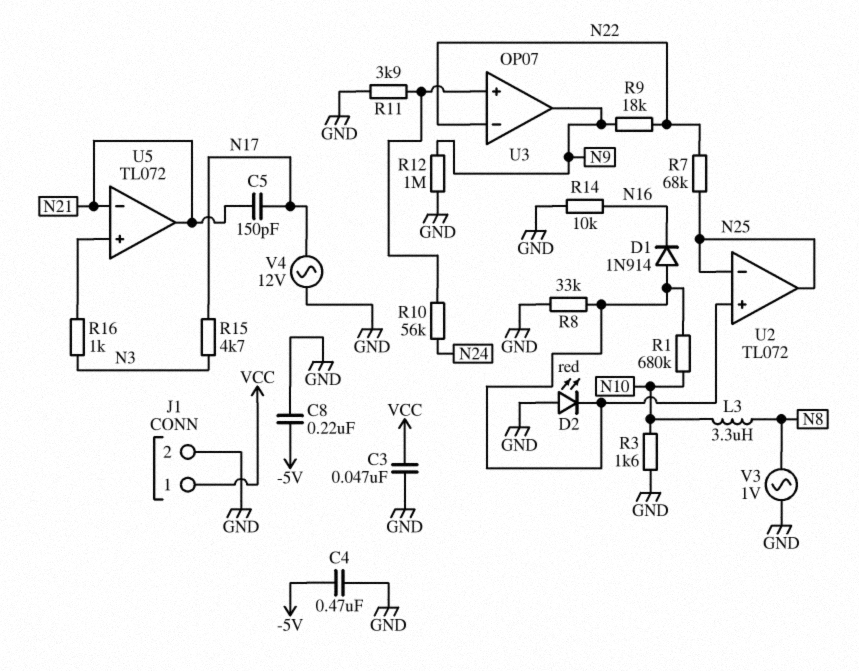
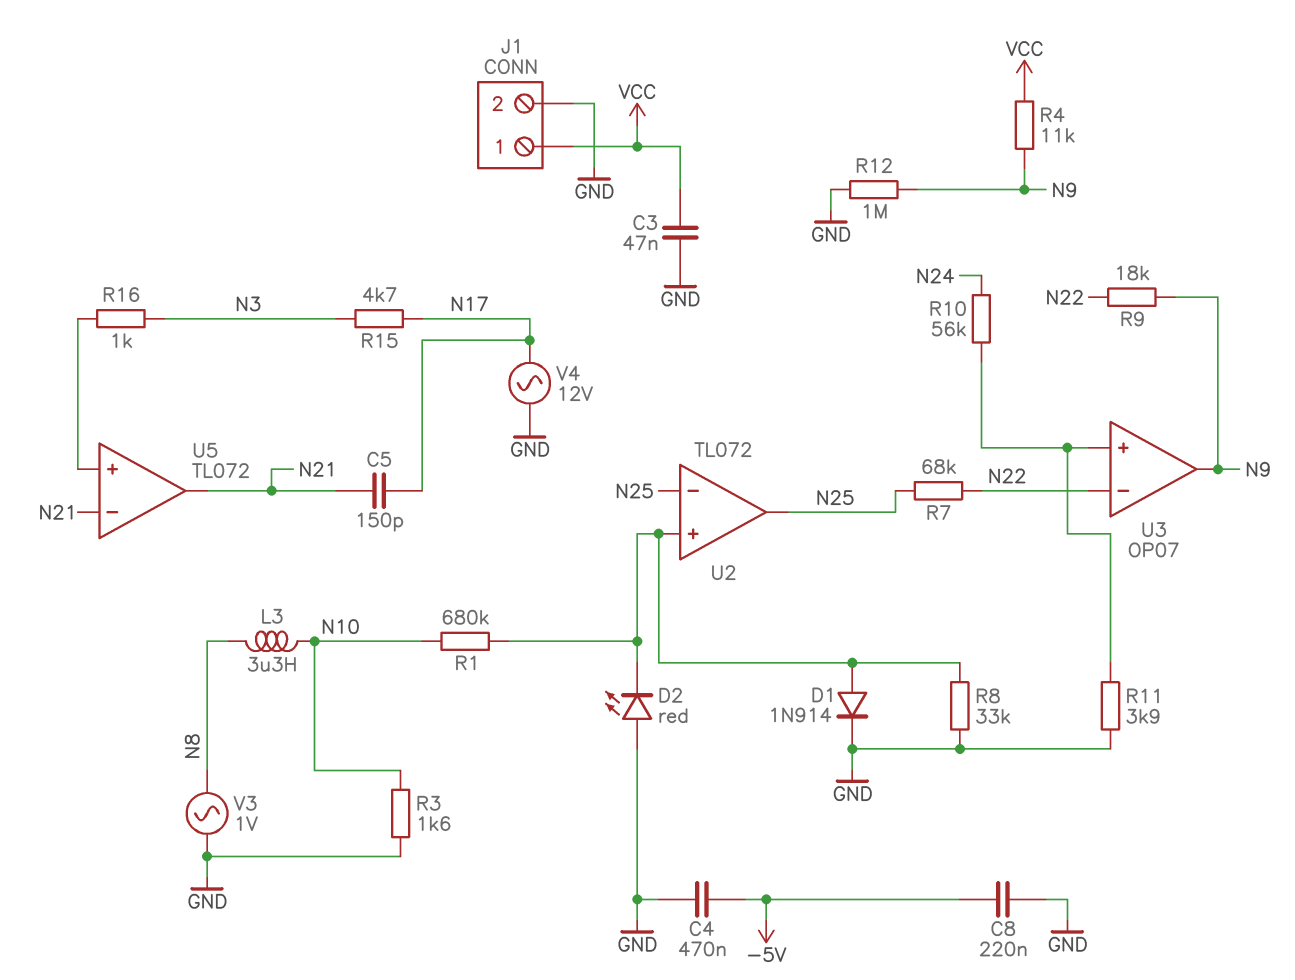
D1: diode 1N914 (A U2/in+, K N16) -> diode 1N914 (A U2/in+, K GND)
R4: none -> 11k (N9, VCC)
R14: 10k (GND, N16) -> none

